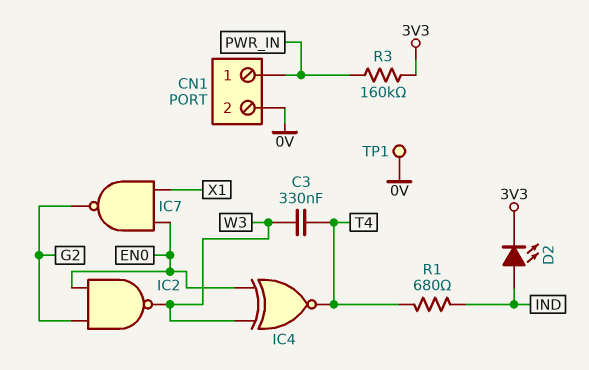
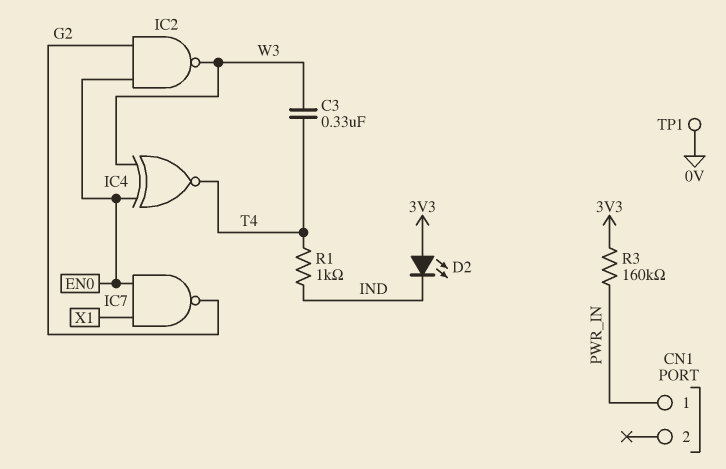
CN1 pin 2: 0V -> none
D2: LED (A IND, K 3V3) -> LED (A 3V3, K IND)
R1: 680 (IND, T4) -> 1k (IND, T4)

